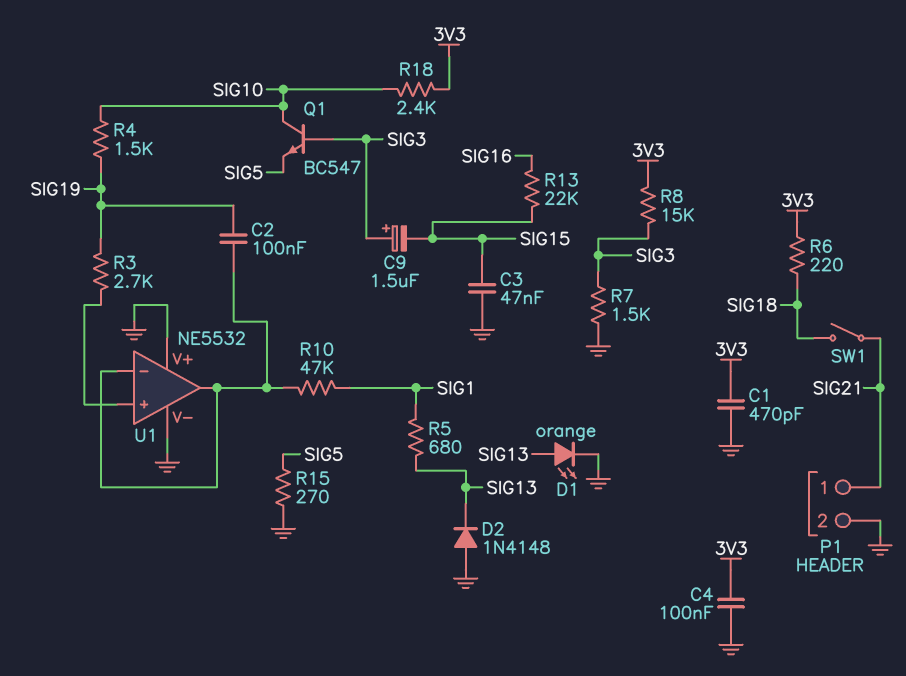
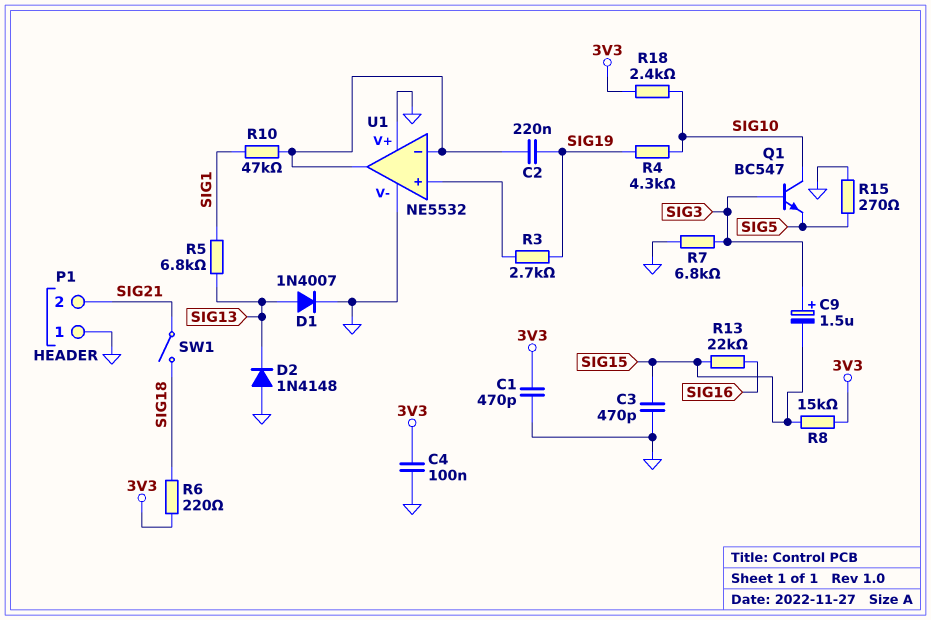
C2: 100nF (SIG19, U1/in-) -> 220nF (SIG19, U1/in-)
C3: 47nF (GND, SIG15) -> 470pF (GND, SIG15)
D1: LED orange (A SIG13, K GND) -> diode 1N4007 (A SIG13, K GND)
P1 pin 1: SIG21 -> GND
P1 pin 2: GND -> SIG21
R4: 1.5k (SIG10, SIG19) -> 4.3k (SIG10, SIG19)
R5: 680 (SIG1, SIG13) -> 6.8k (SIG1, SIG13)
R7: 1.5k (GND, SIG3) -> 6.8k (GND, SIG3)
R8: 15k (3V3, SIG3) -> 15k (3V3, SIG15)

